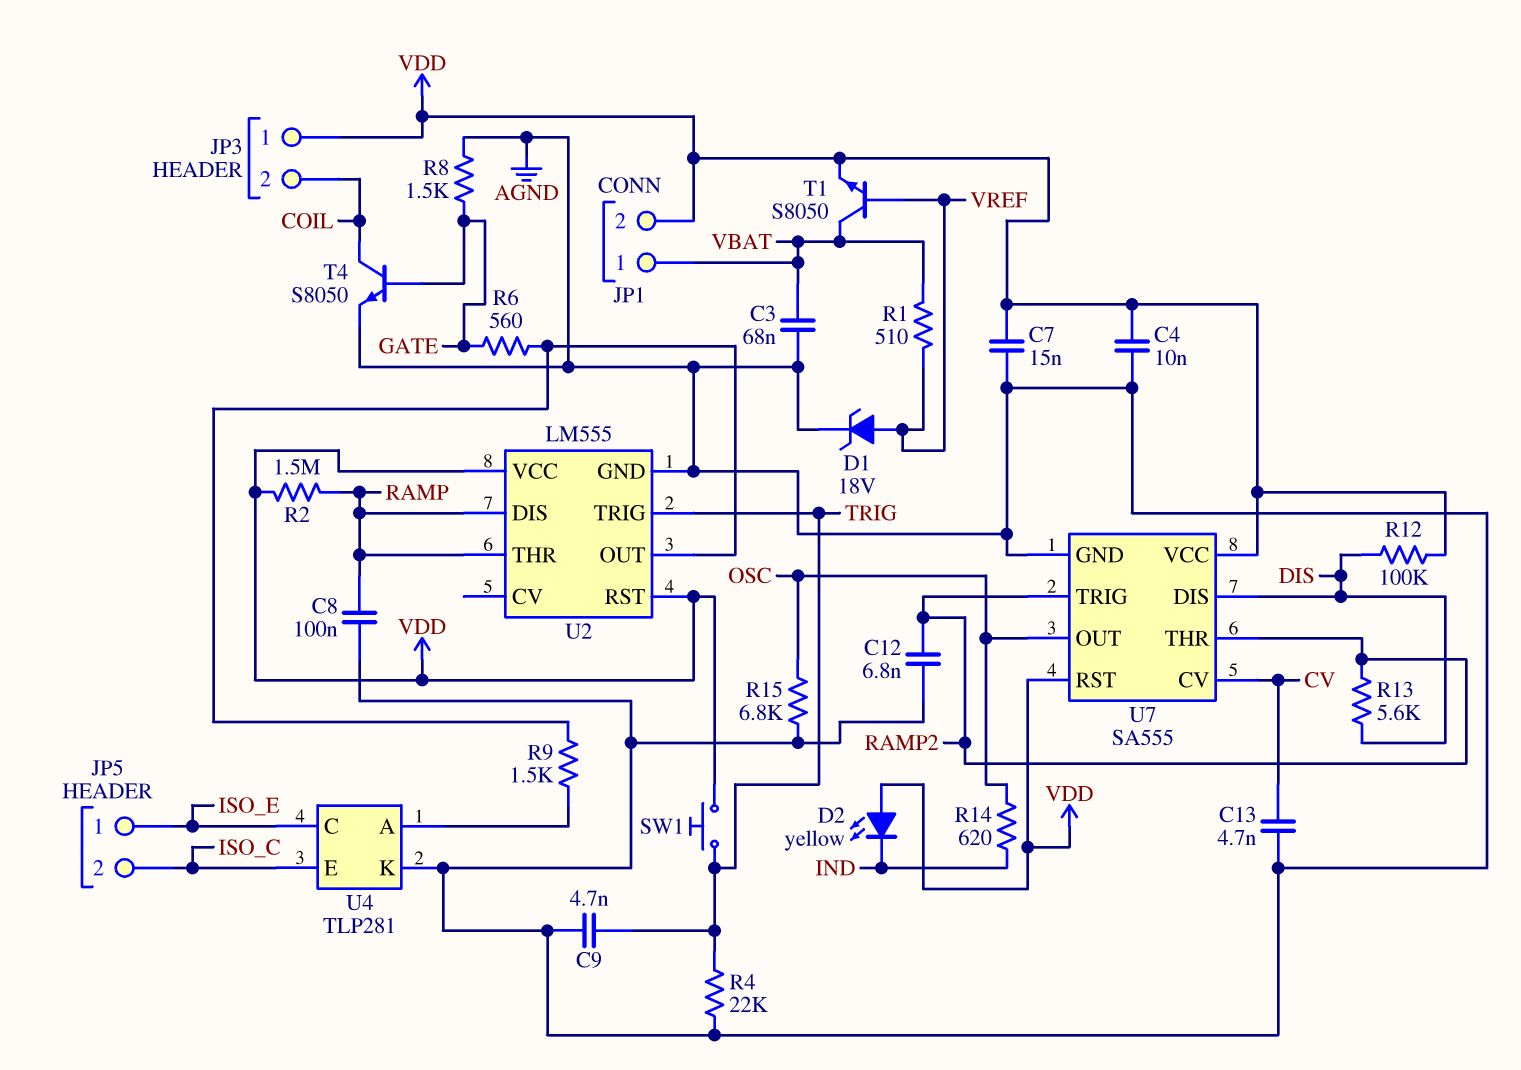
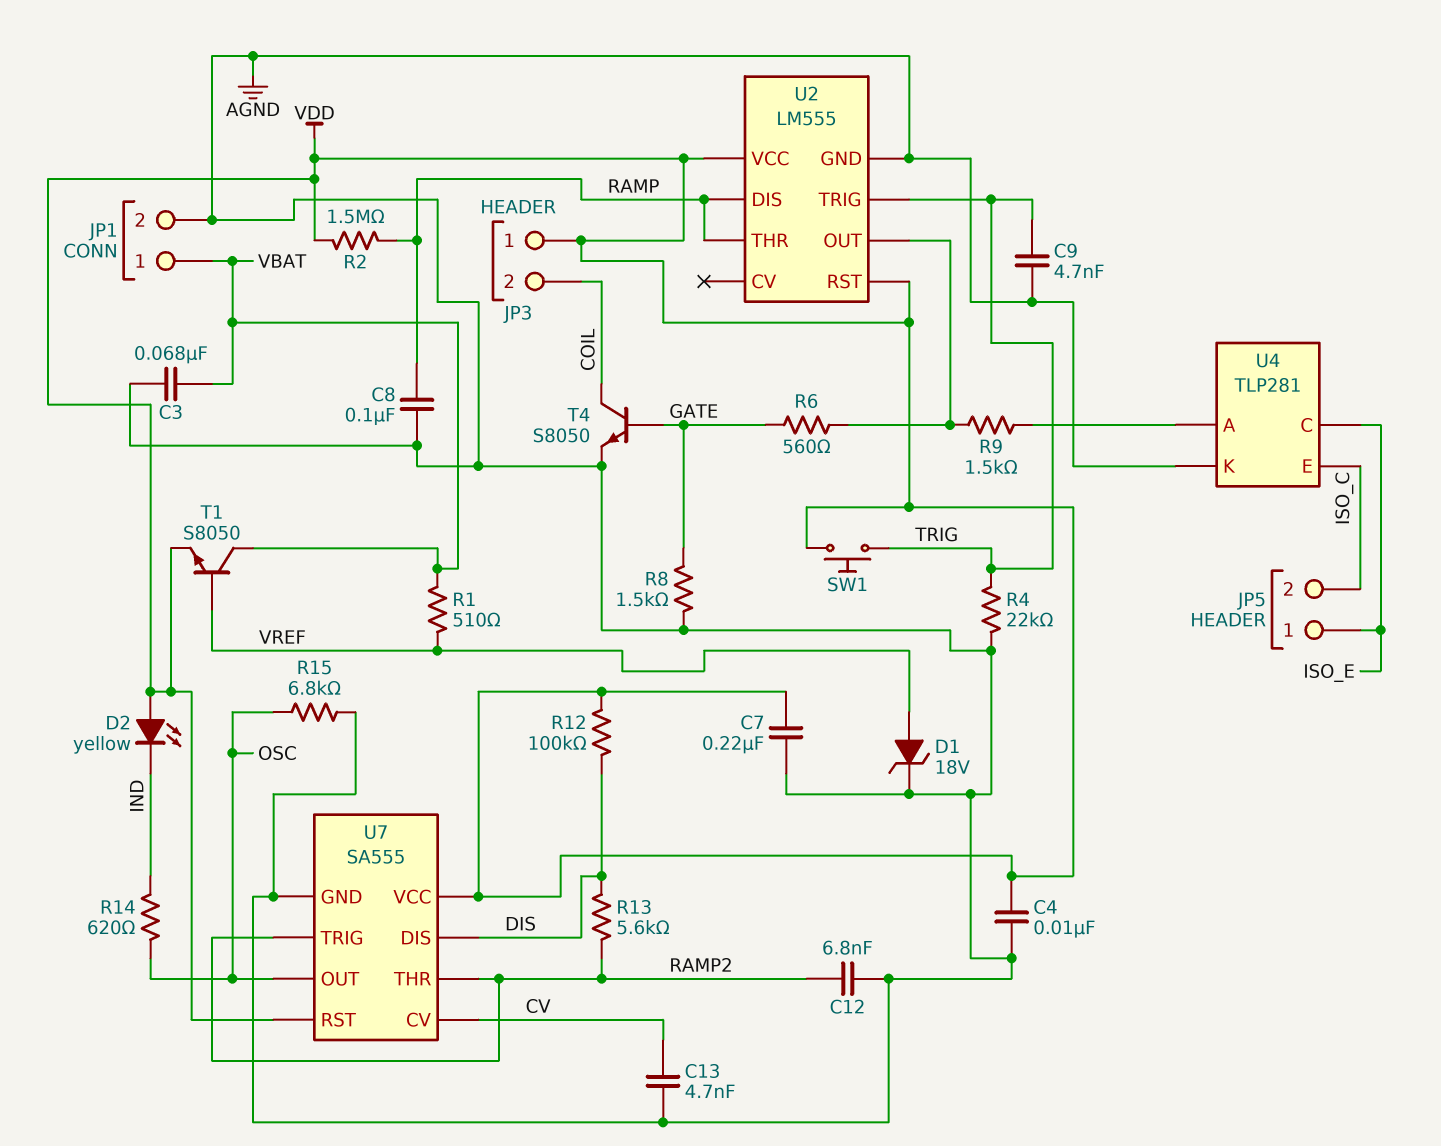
C7: 15nF (AGND, VDD) -> 220nF (AGND, VDD)
JP1 pin 2: VDD -> AGND

